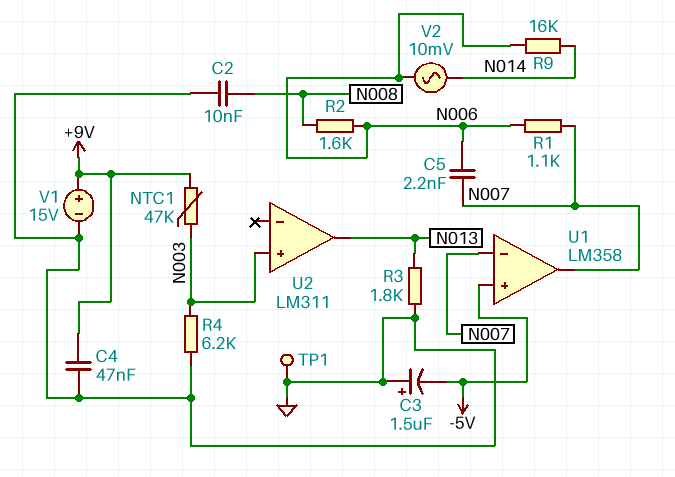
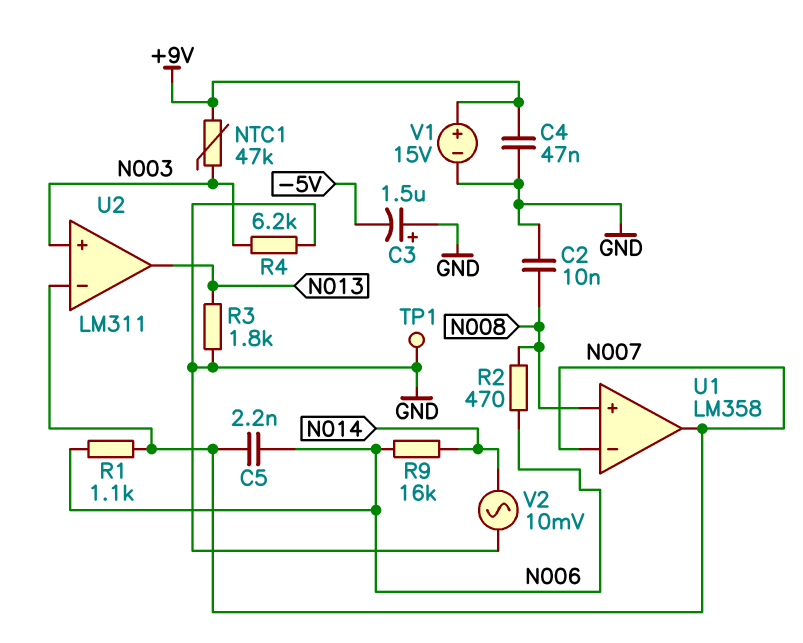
R2: 1.6k (N006, N008) -> 470 (N006, N008)
U1 pin in+: -5V -> N008
U2 pin in-: none -> N007
V2: AC 10mV (N006, N014) -> AC 10mV (GND, N014)

